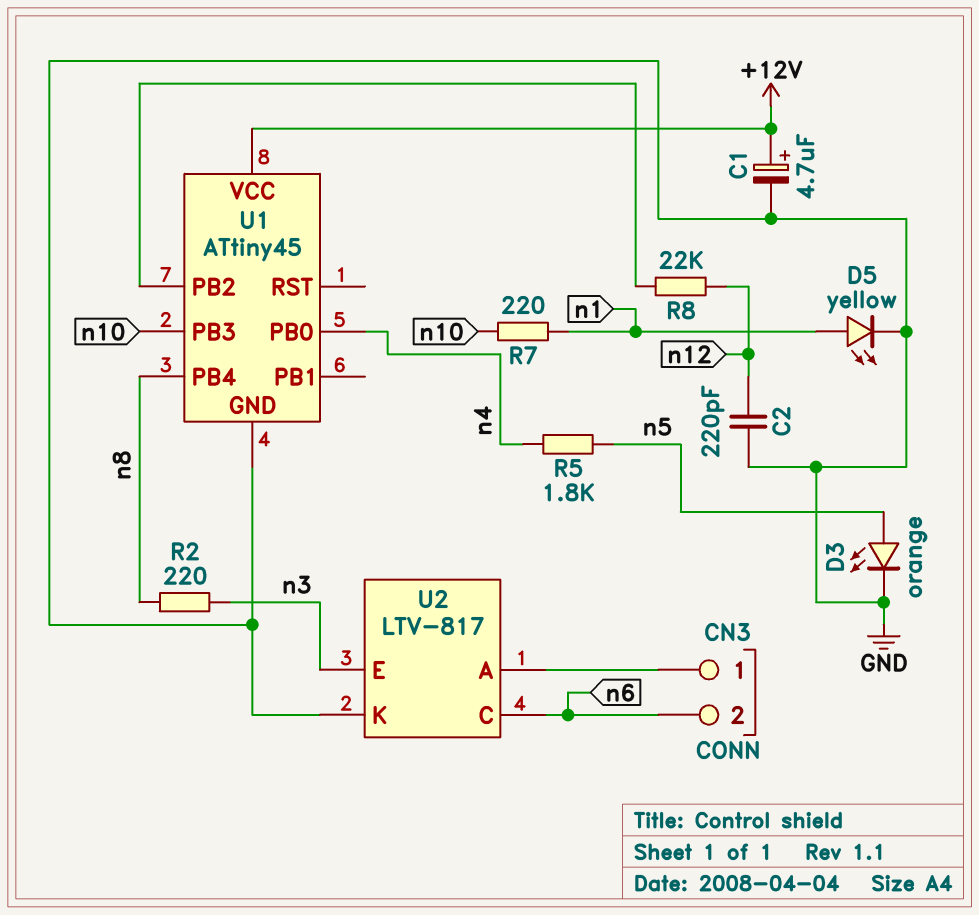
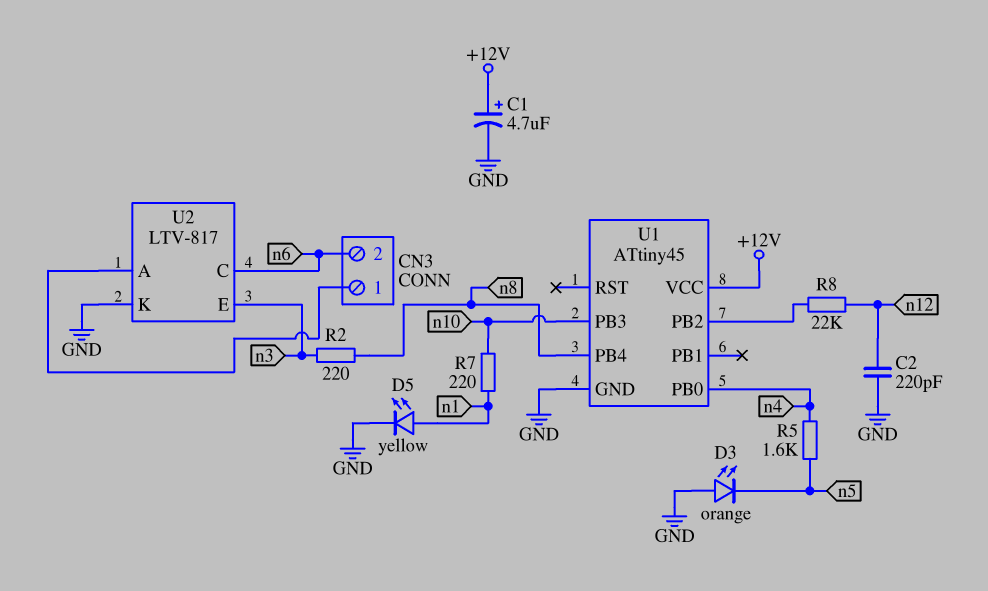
D3: LED orange (A n5, K GND) -> LED orange (A GND, K n5)
R5: 1.8k (n4, n5) -> 1.6k (n4, n5)

